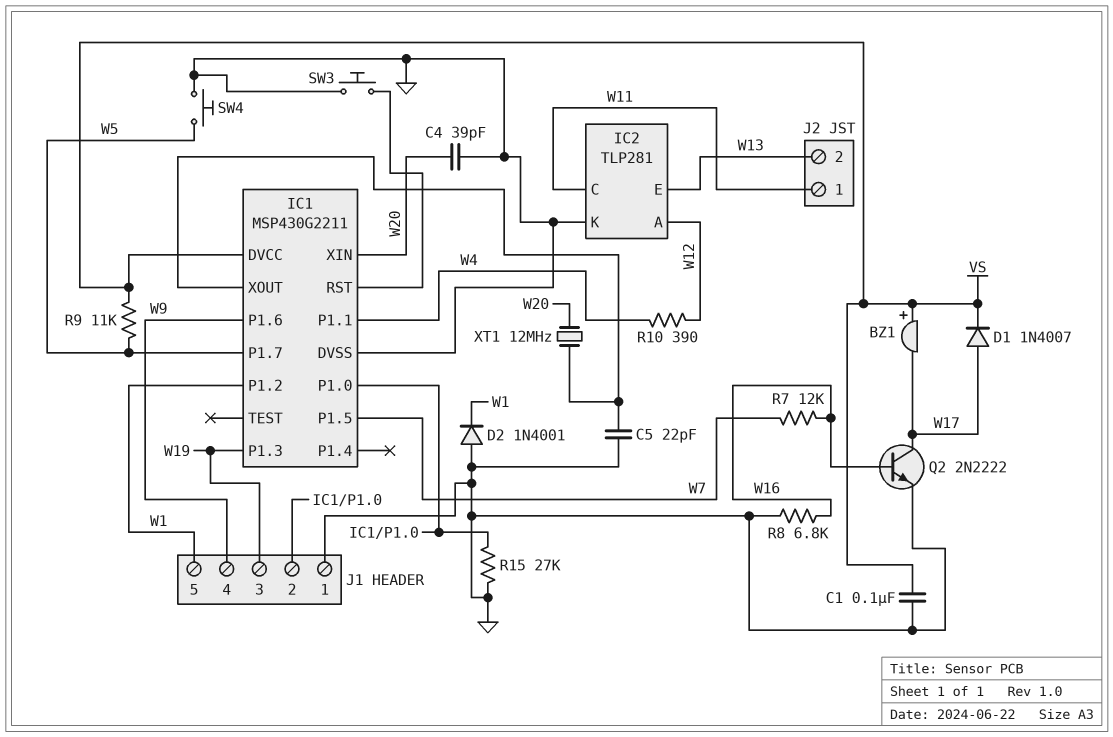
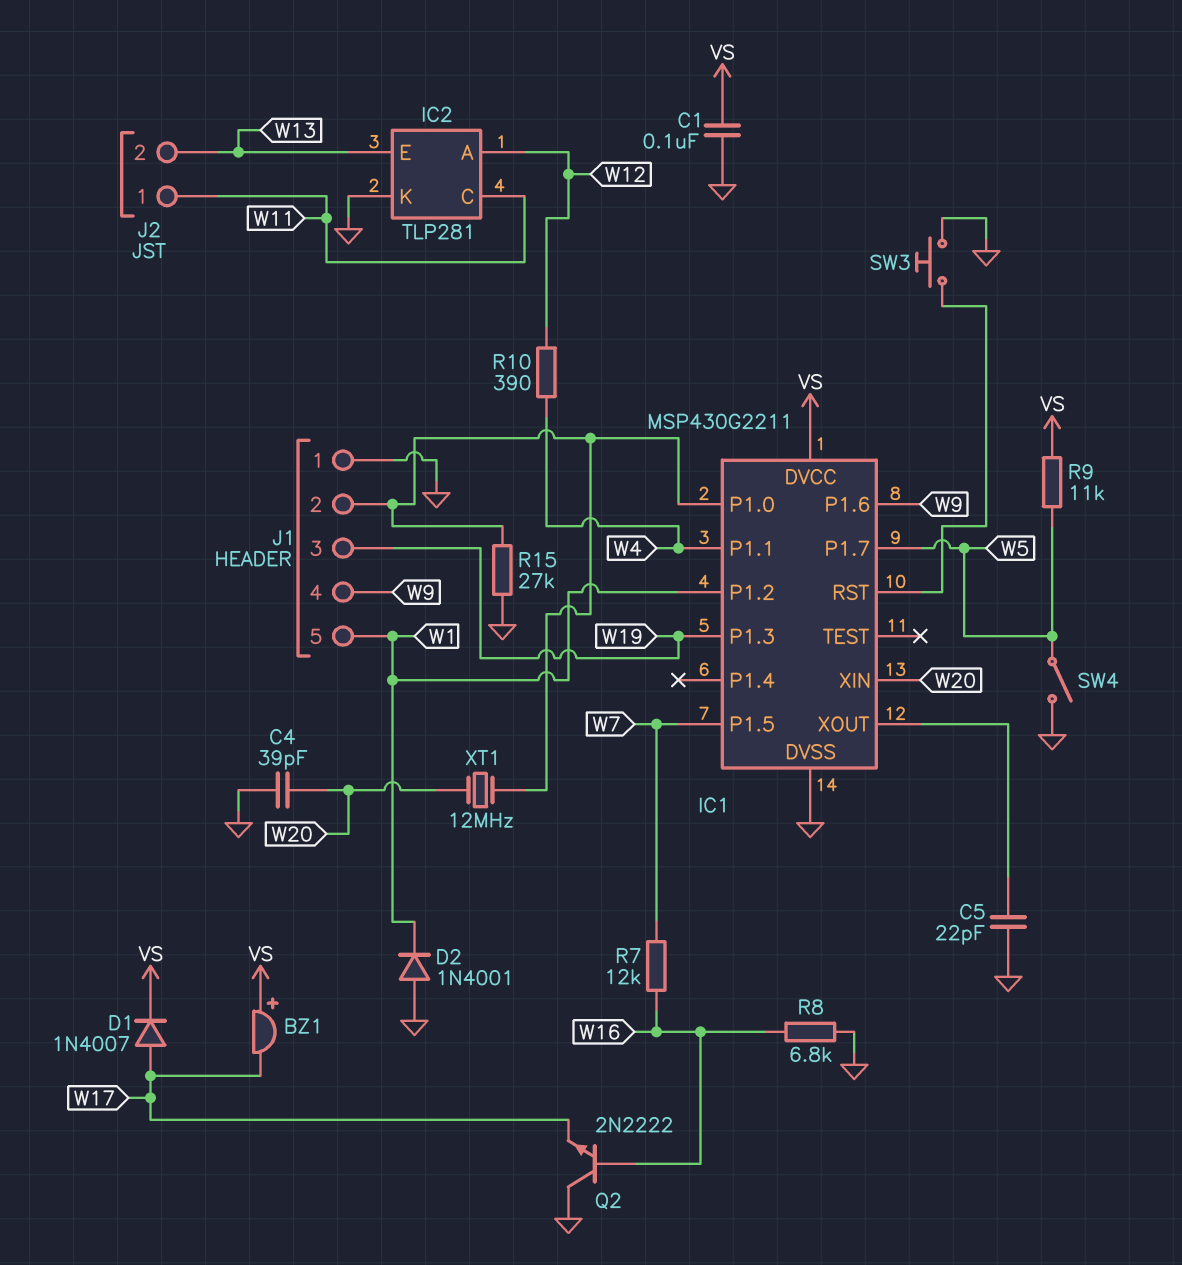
Q2: NPN 2N2222 (B W16, C W17, E GND) -> NPN 2N2222 (B W16, C GND, E W17)
SW4: button (GND, W5) -> switch (GND, W5)
XT1: 12MHz (IC1/XOUT, W20) -> 12MHz (IC1/P1.0, W20)

